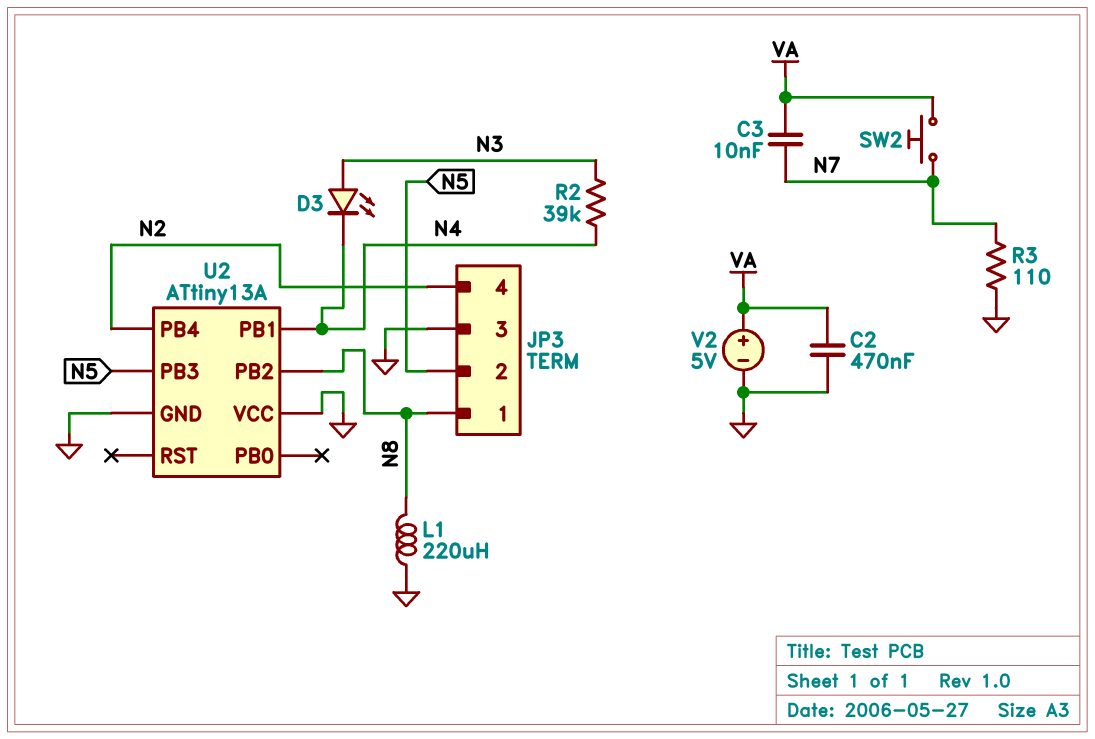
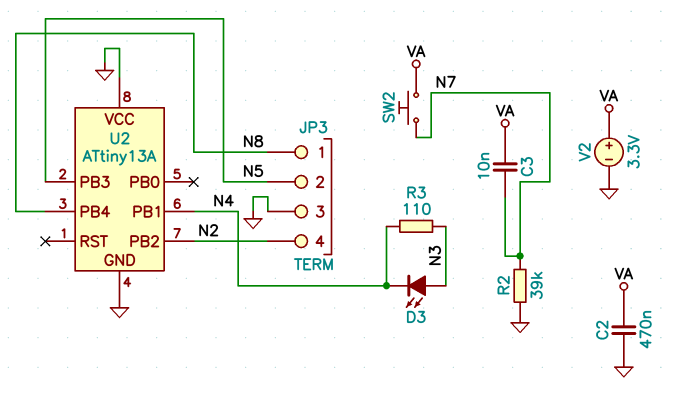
L1: 220uH (GND, N8) -> none
R2: 39k (N3, N4) -> 39k (GND, N7)
R3: 110 (GND, N7) -> 110 (N3, N4)
U2 pin PB2: N8 -> N2
U2 pin PB4: N2 -> N8
V2: 5V (plus VA, minus GND) -> 3.3V (plus VA, minus GND)

